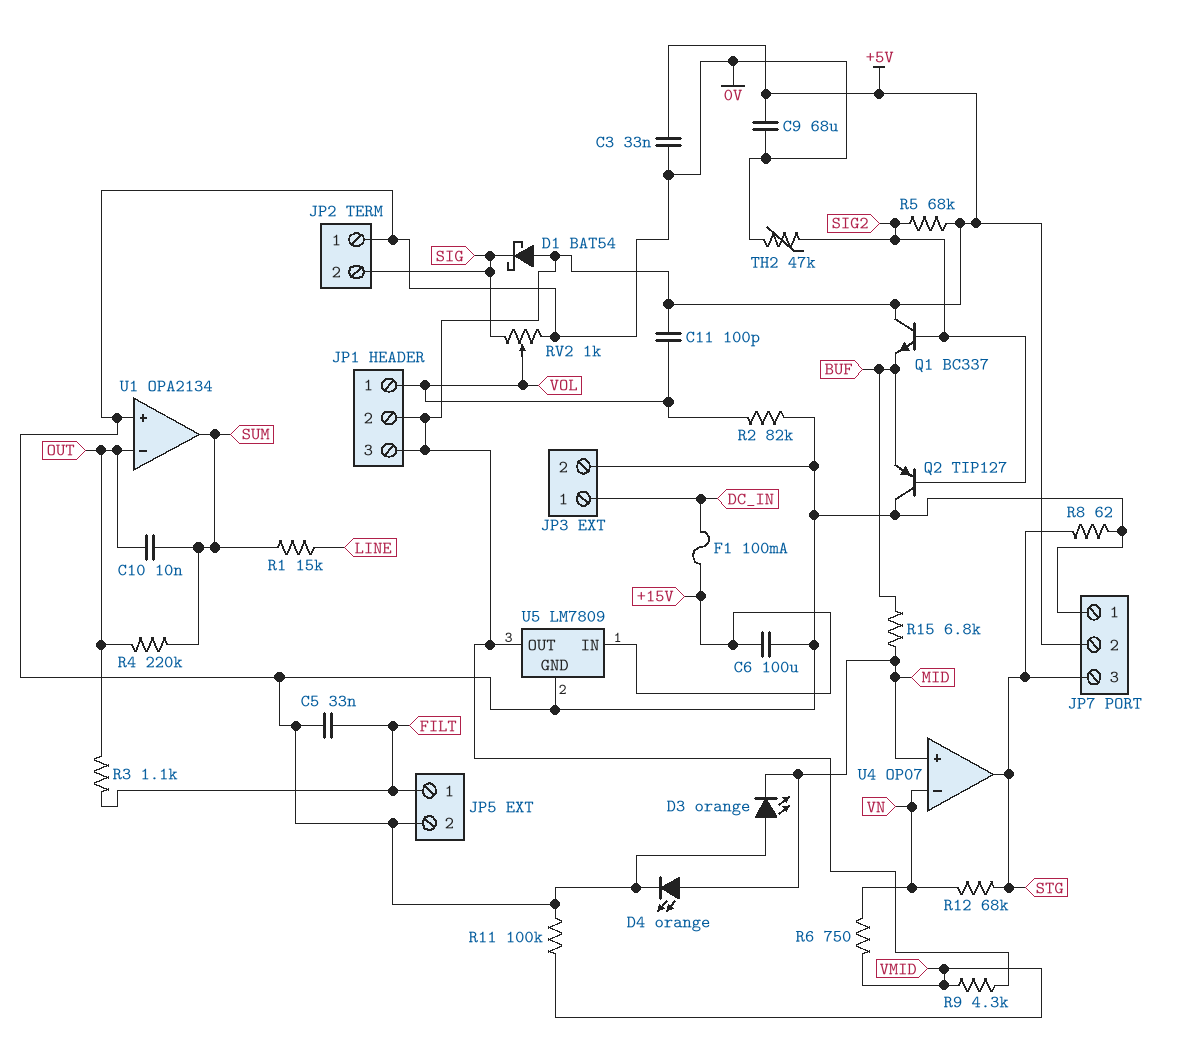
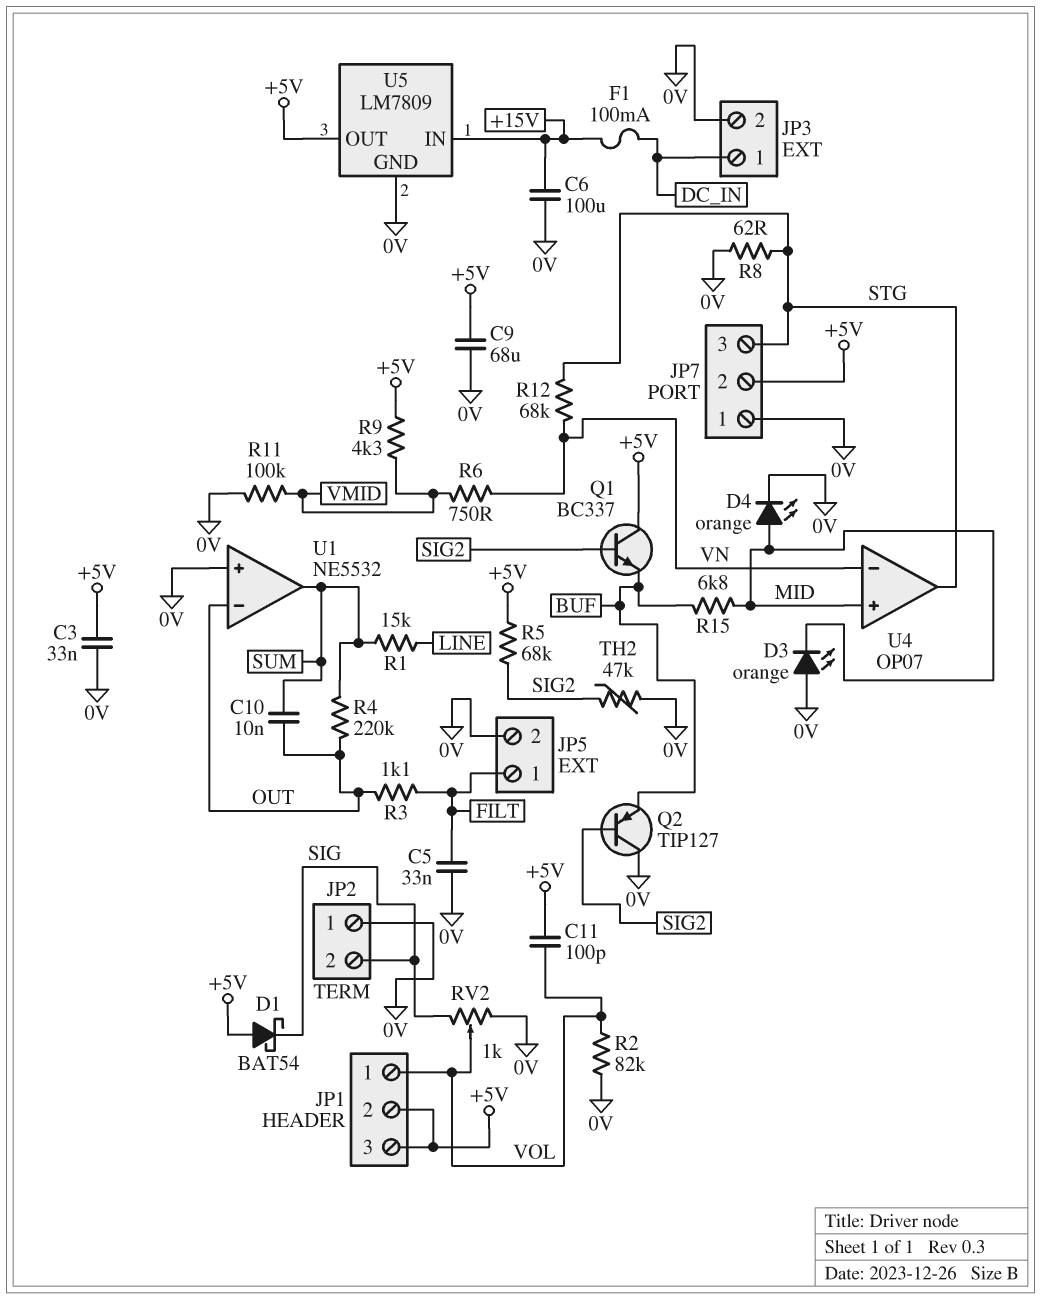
U1: OPA2134 -> NE5532

